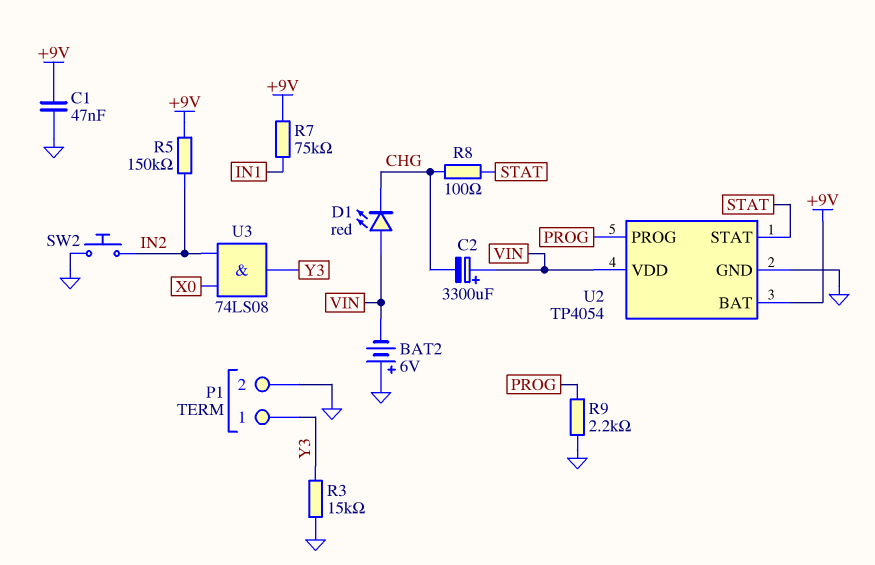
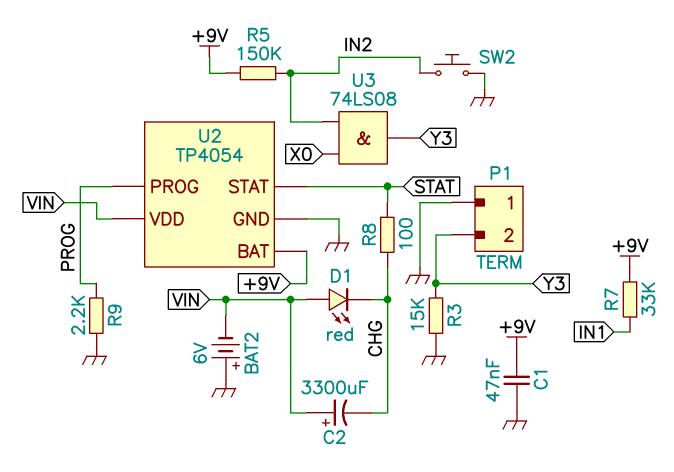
P1 pin 1: Y3 -> GND
P1 pin 2: GND -> Y3
R7: 75k (+9V, IN1) -> 33k (+9V, IN1)

